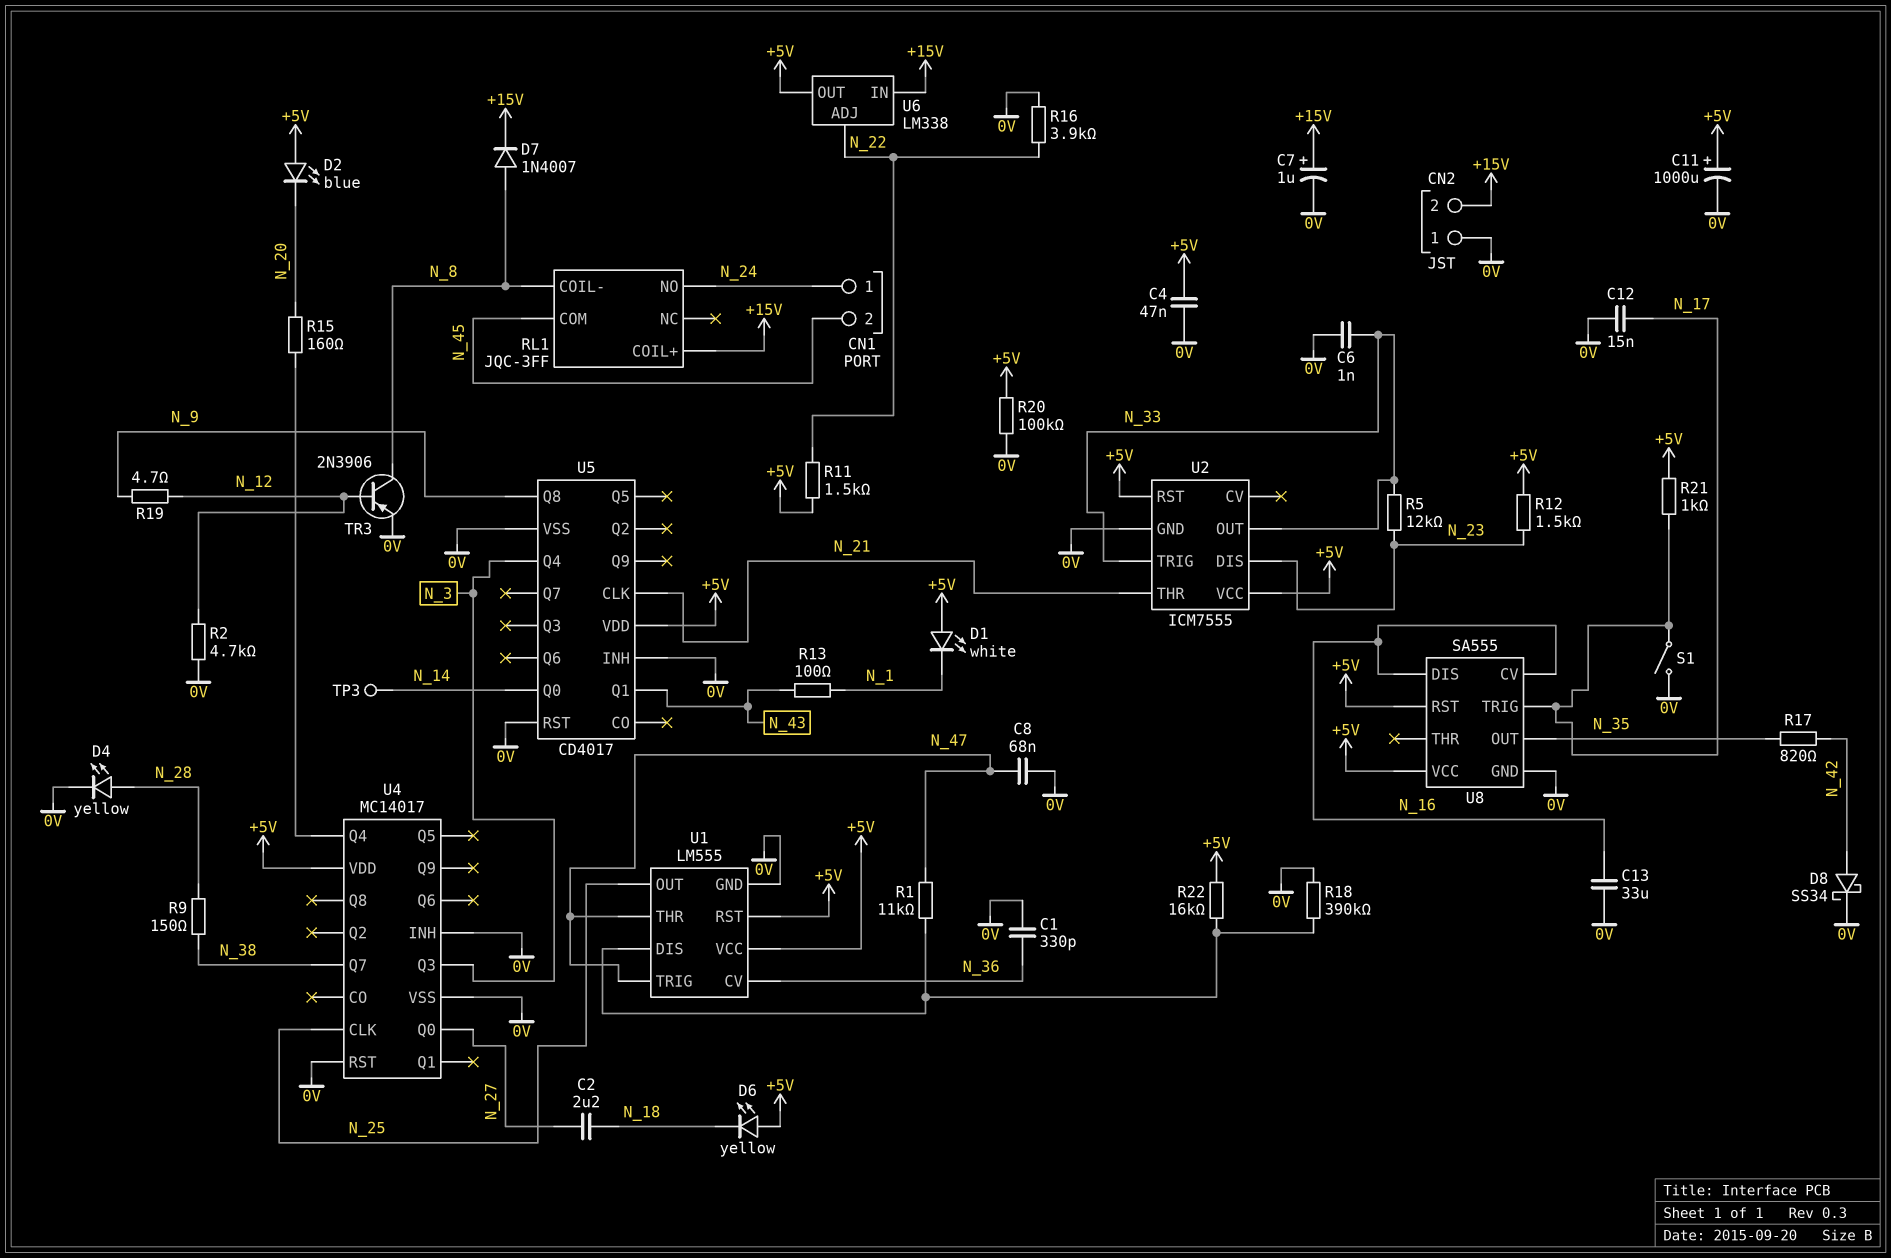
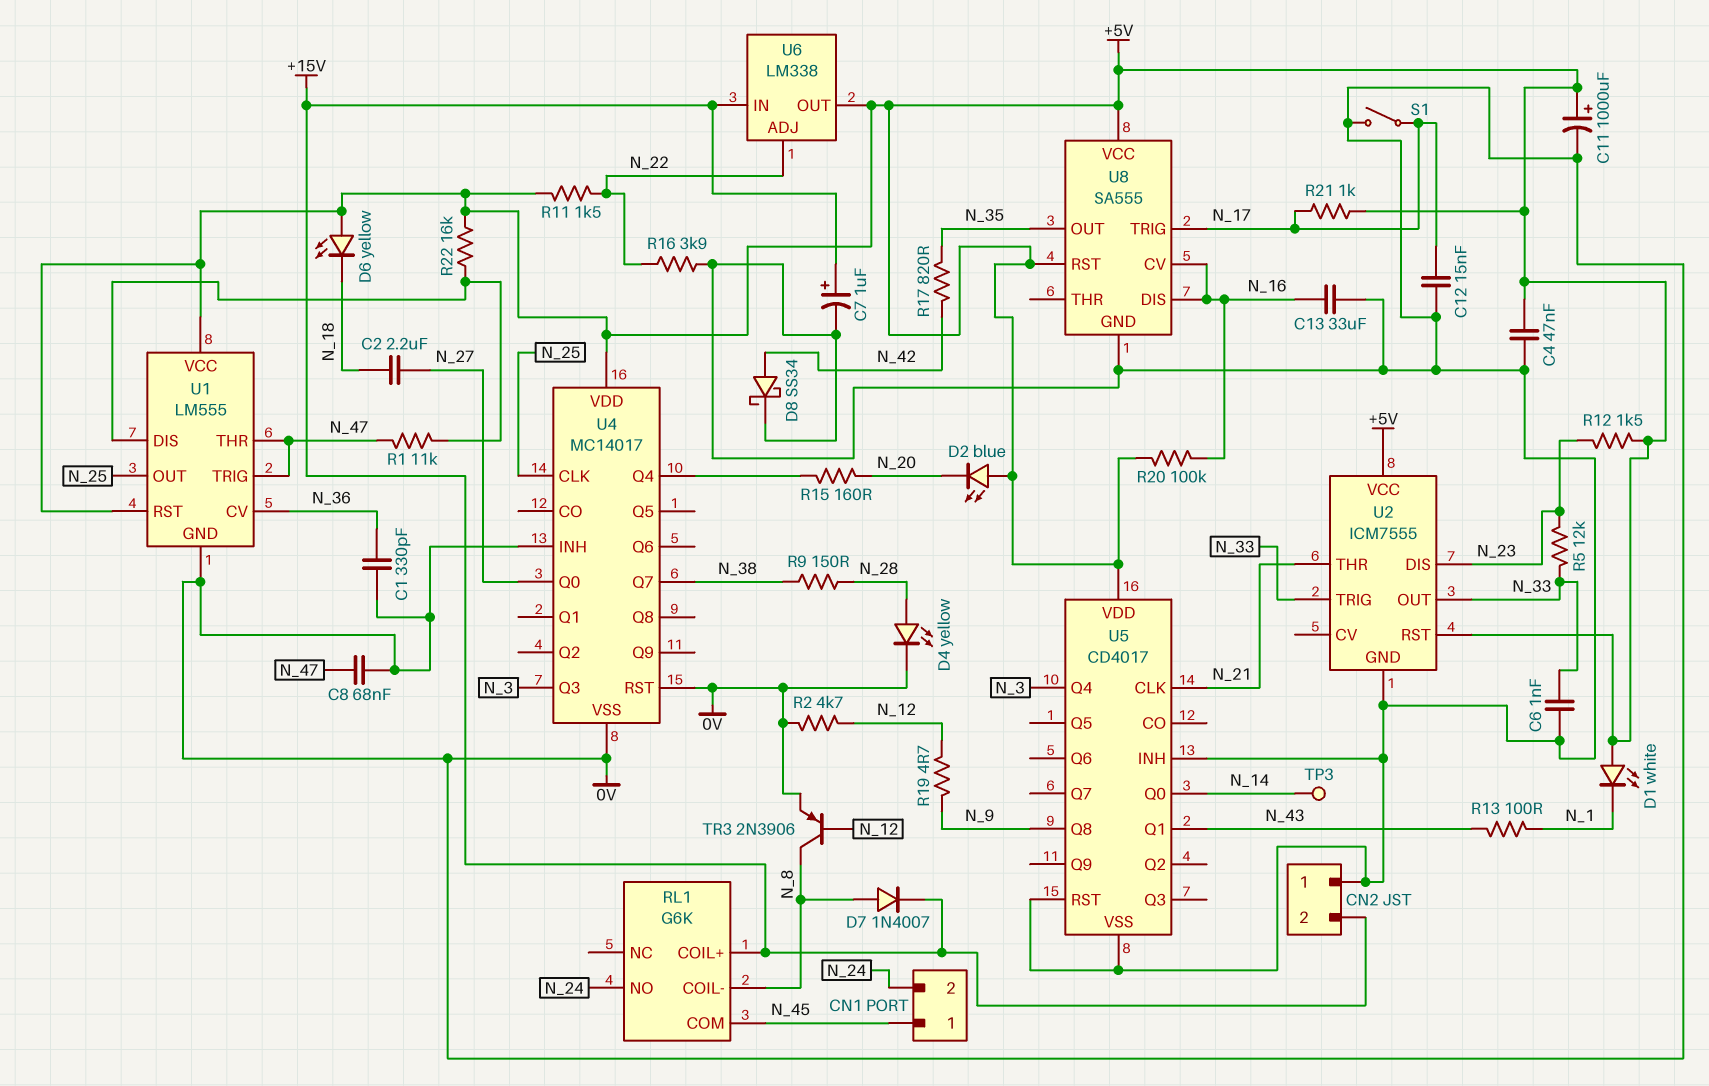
CN1 pin 1: N_24 -> N_45
CN1 pin 2: N_45 -> N_24
R18: 390k (0V, U1/DIS) -> none
R20: 100k (+5V, 0V) -> 100k (+5V, N_16)
RL1: JQC-3FF -> G6K

